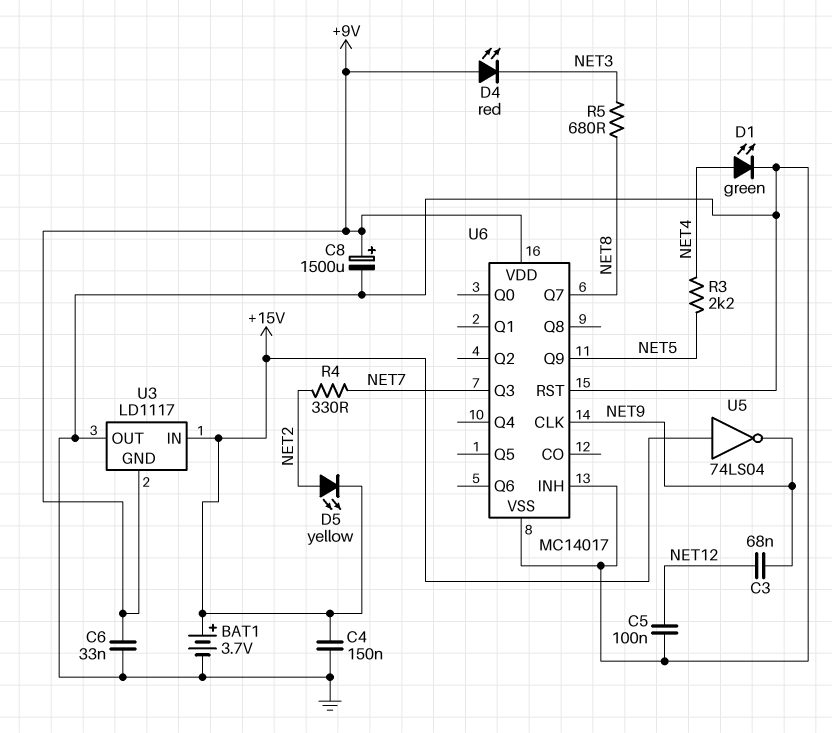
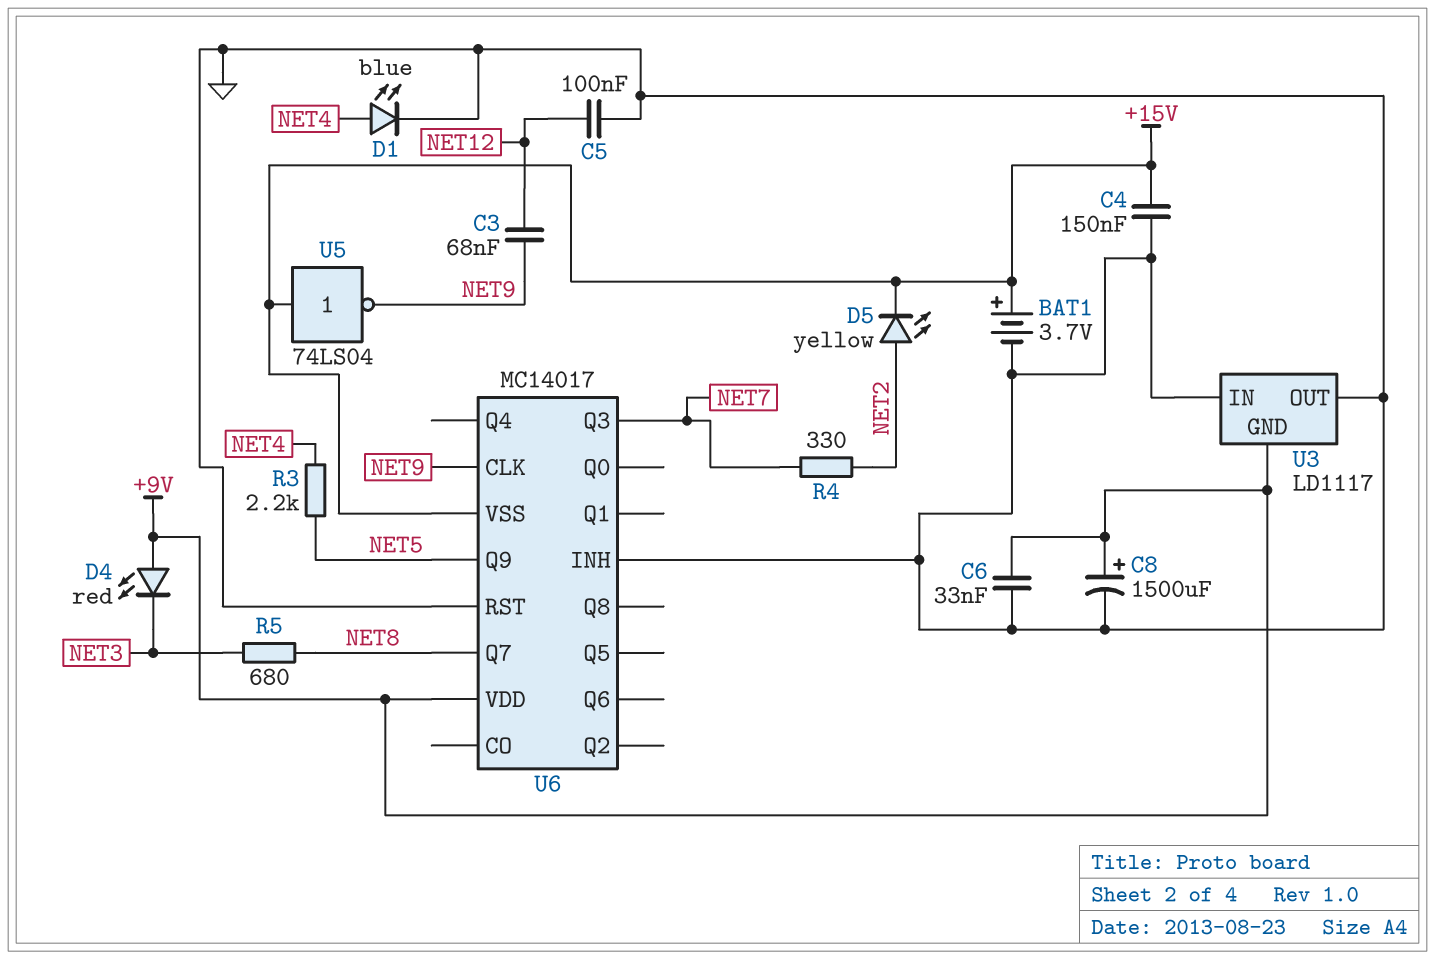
D1: LED green (A NET4, K GND) -> LED blue (A NET4, K GND)
U3 pin IN: +15V -> GND
U6 pin VSS: GND -> +15V

